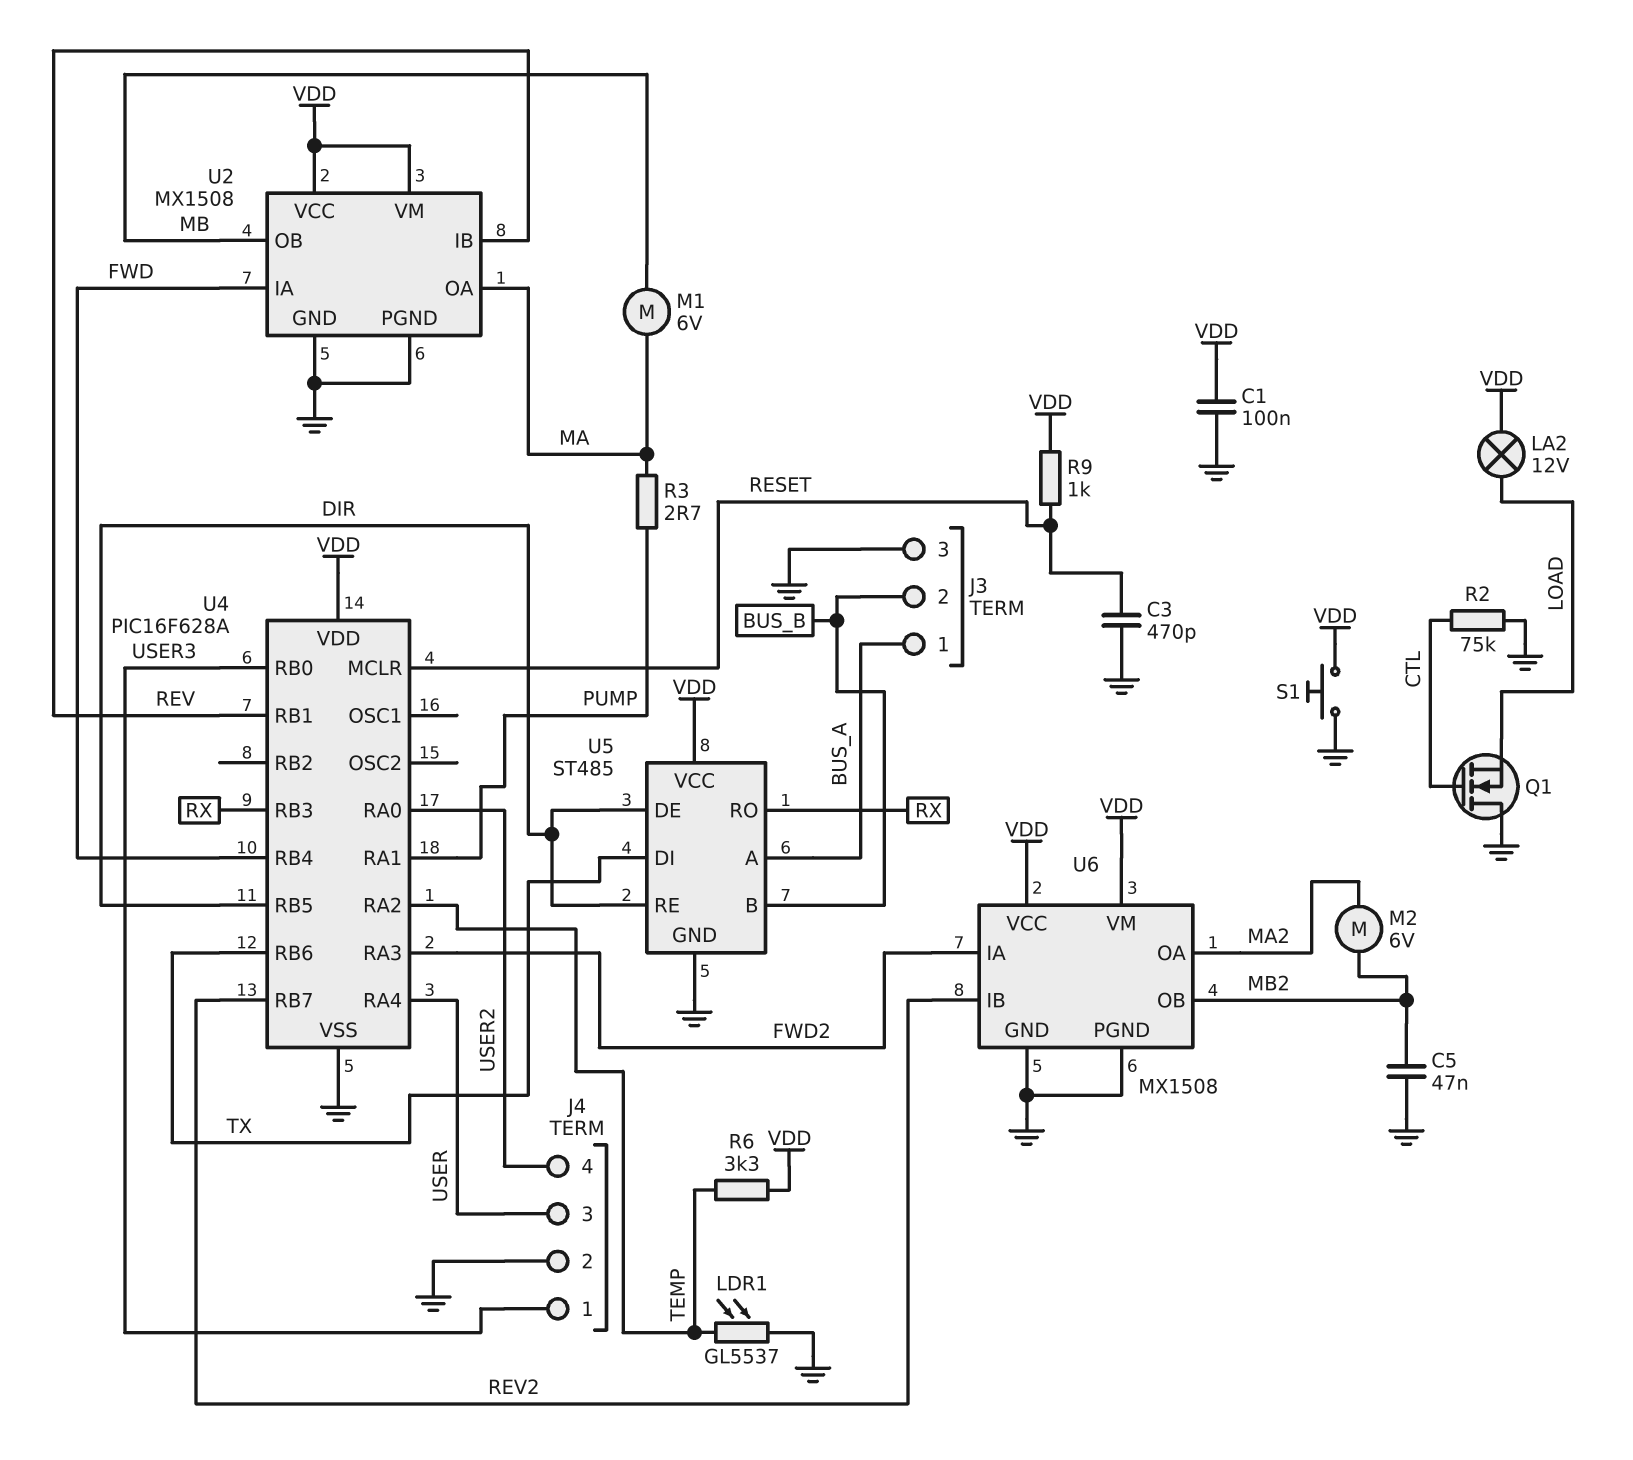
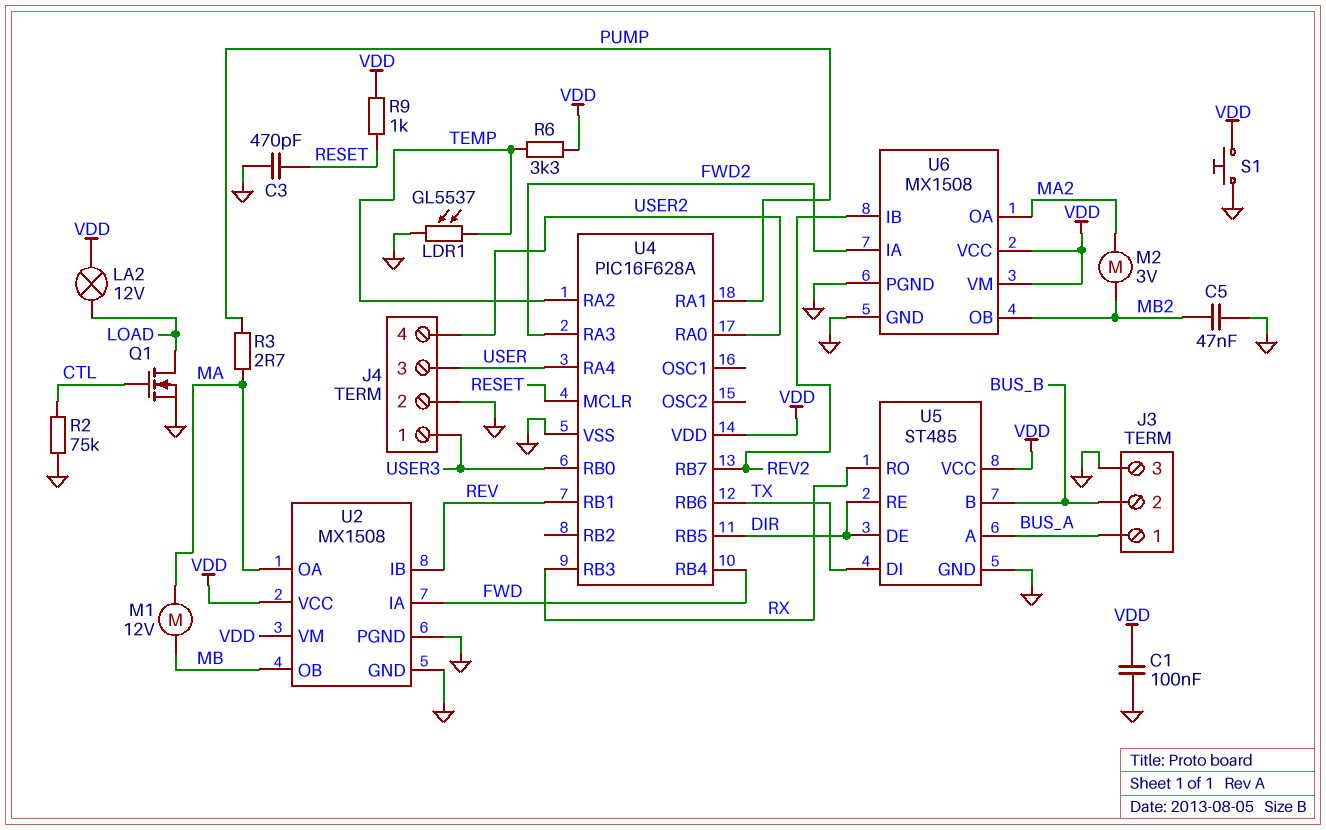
M1: motor 6V (MA, MB) -> motor 12V (MA, MB)
M2: motor 6V (MA2, MB2) -> motor 3V (MA2, MB2)
Q1: NMOS (G CTL, D GND, S LOAD) -> NMOS (G CTL, D LOAD, S GND)

